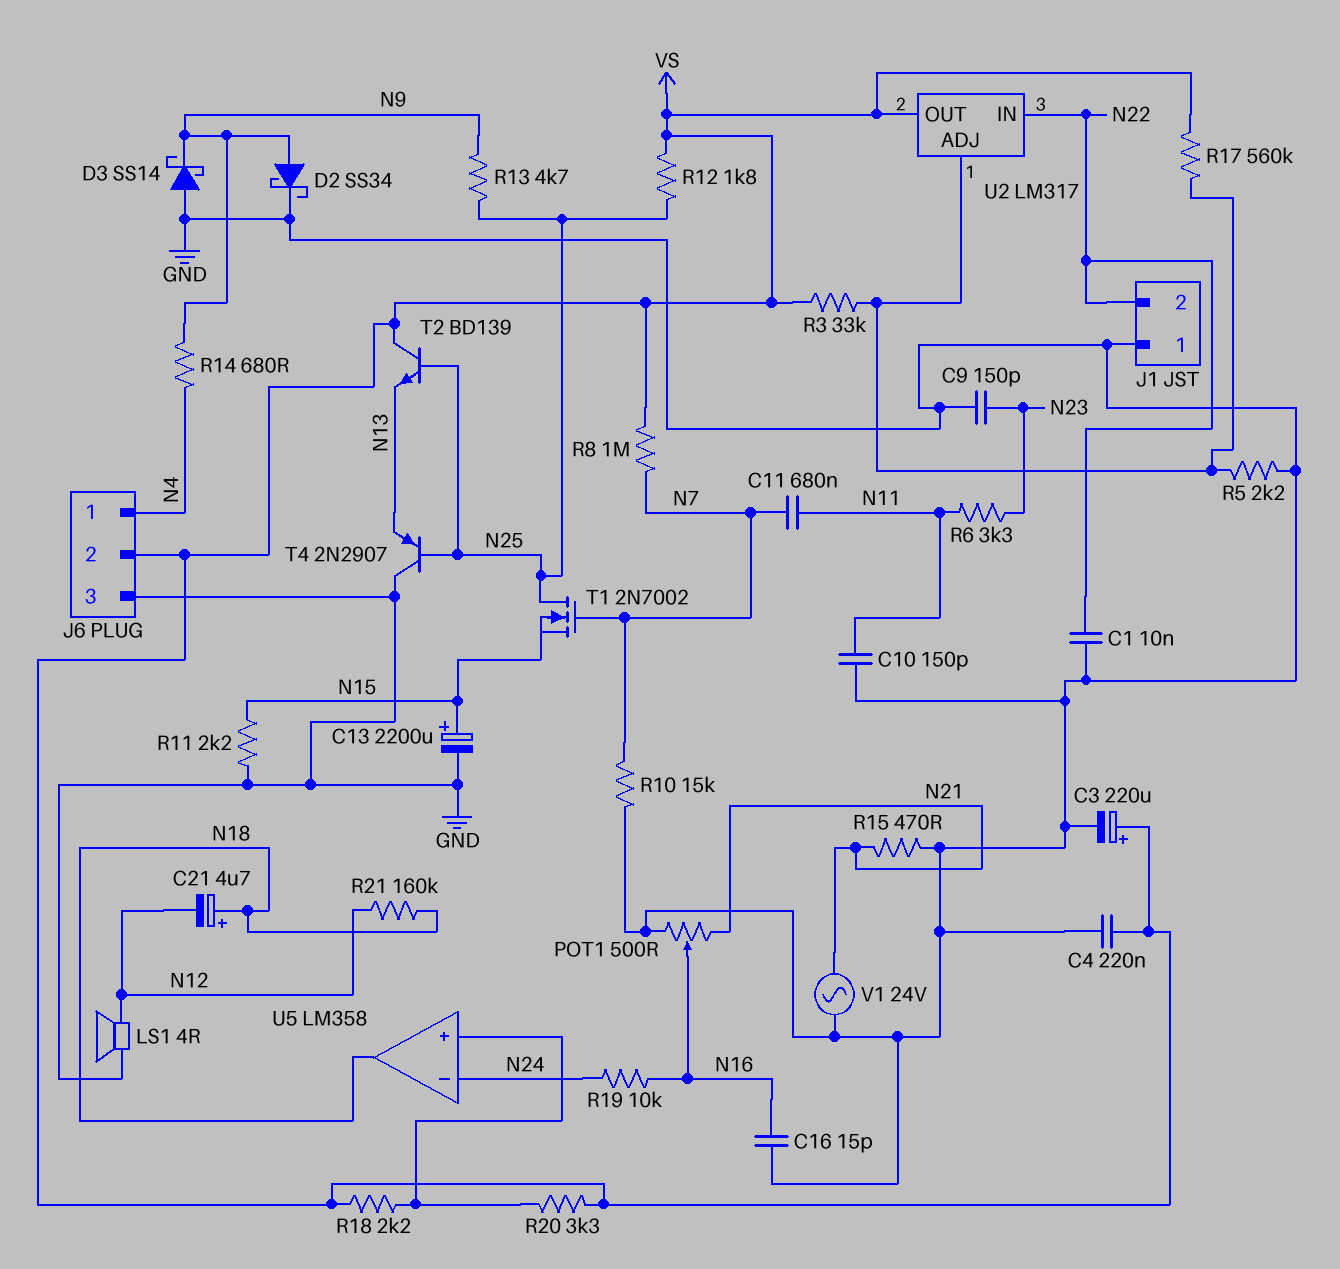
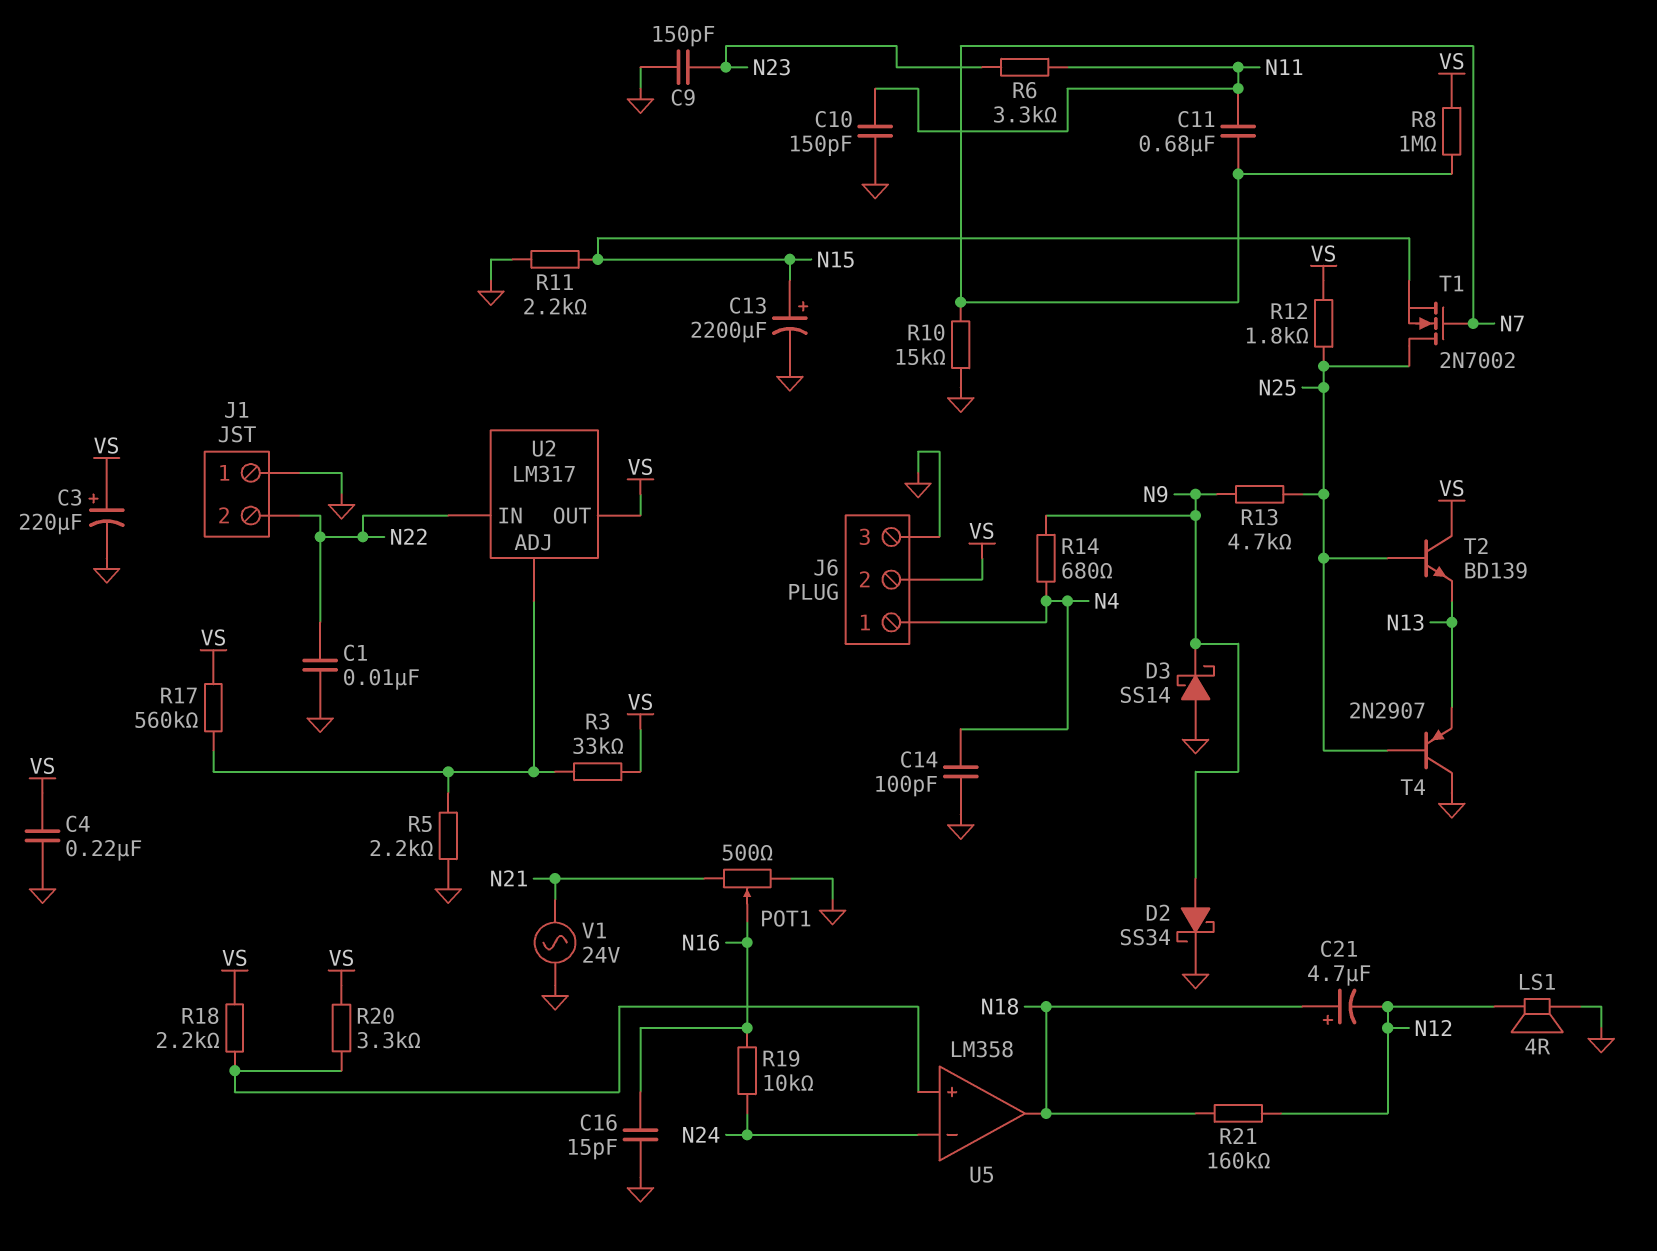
C14: none -> 100pF (GND, N4)
R15: 470 (GND, N21) -> none

